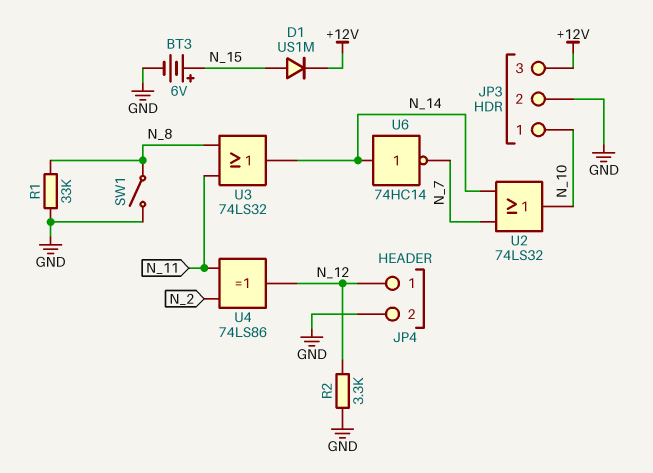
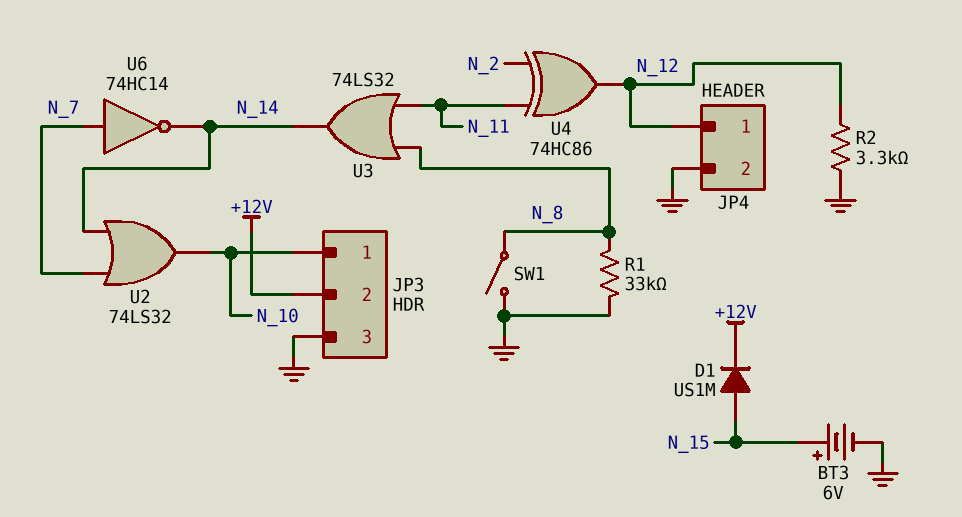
JP3 pin 2: GND -> +12V
JP3 pin 3: +12V -> GND
U4: XOR 74LS86 (in N_2, in N_11, out N_12) -> XOR 74HC86 (in N_2, in N_11, out N_12)
U6: NOT 74HC14 (in N_14, out N_7) -> NOT 74HC14 (in N_7, out N_14)

